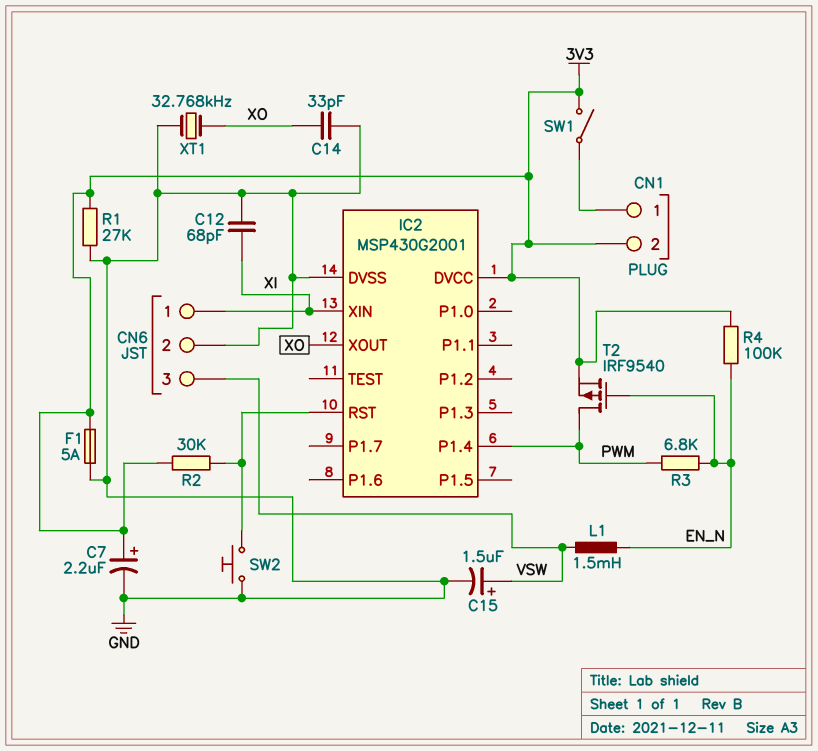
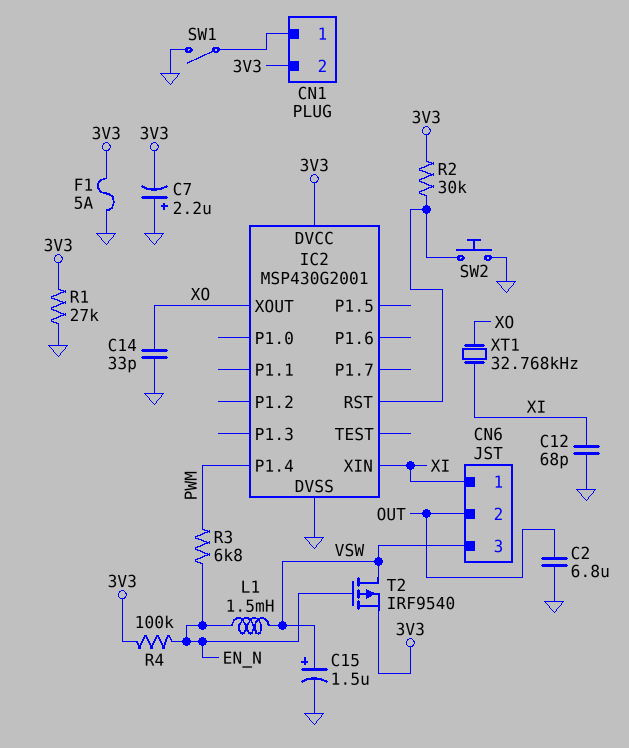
C2: none -> 6.8uF (GND, OUT)
C7: 2.2uF (plus 3V3, minus GND) -> 2.2uF (plus GND, minus 3V3)
CN6 pin 2: GND -> OUT
SW1: switch (3V3, CN1/1) -> switch (CN1/1, GND)
T2: PMOS IRF9540 (G EN_N, D PWM, S 3V3) -> PMOS IRF9540 (G EN_N, D VSW, S 3V3)
XT1: 32.768kHz (GND, XO) -> 32.768kHz (XI, XO)

